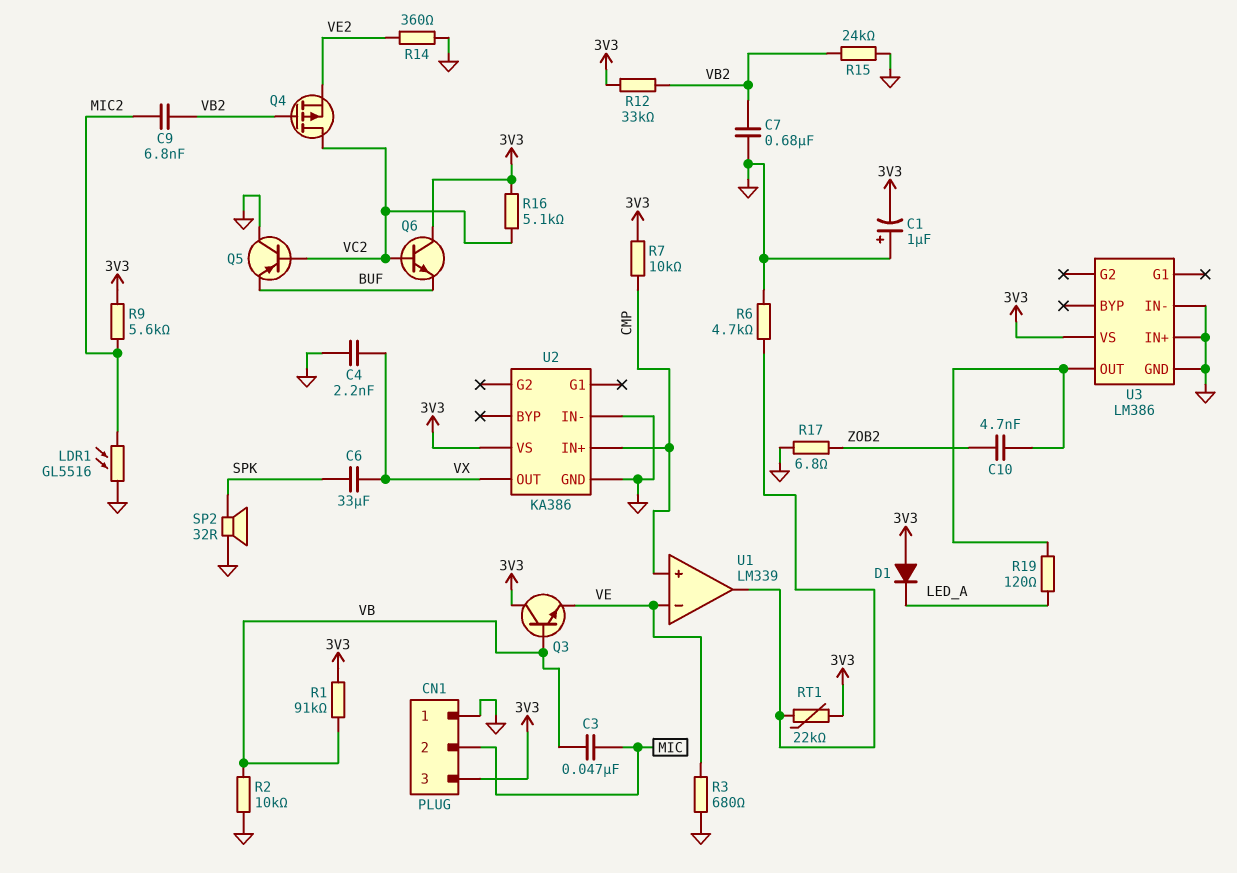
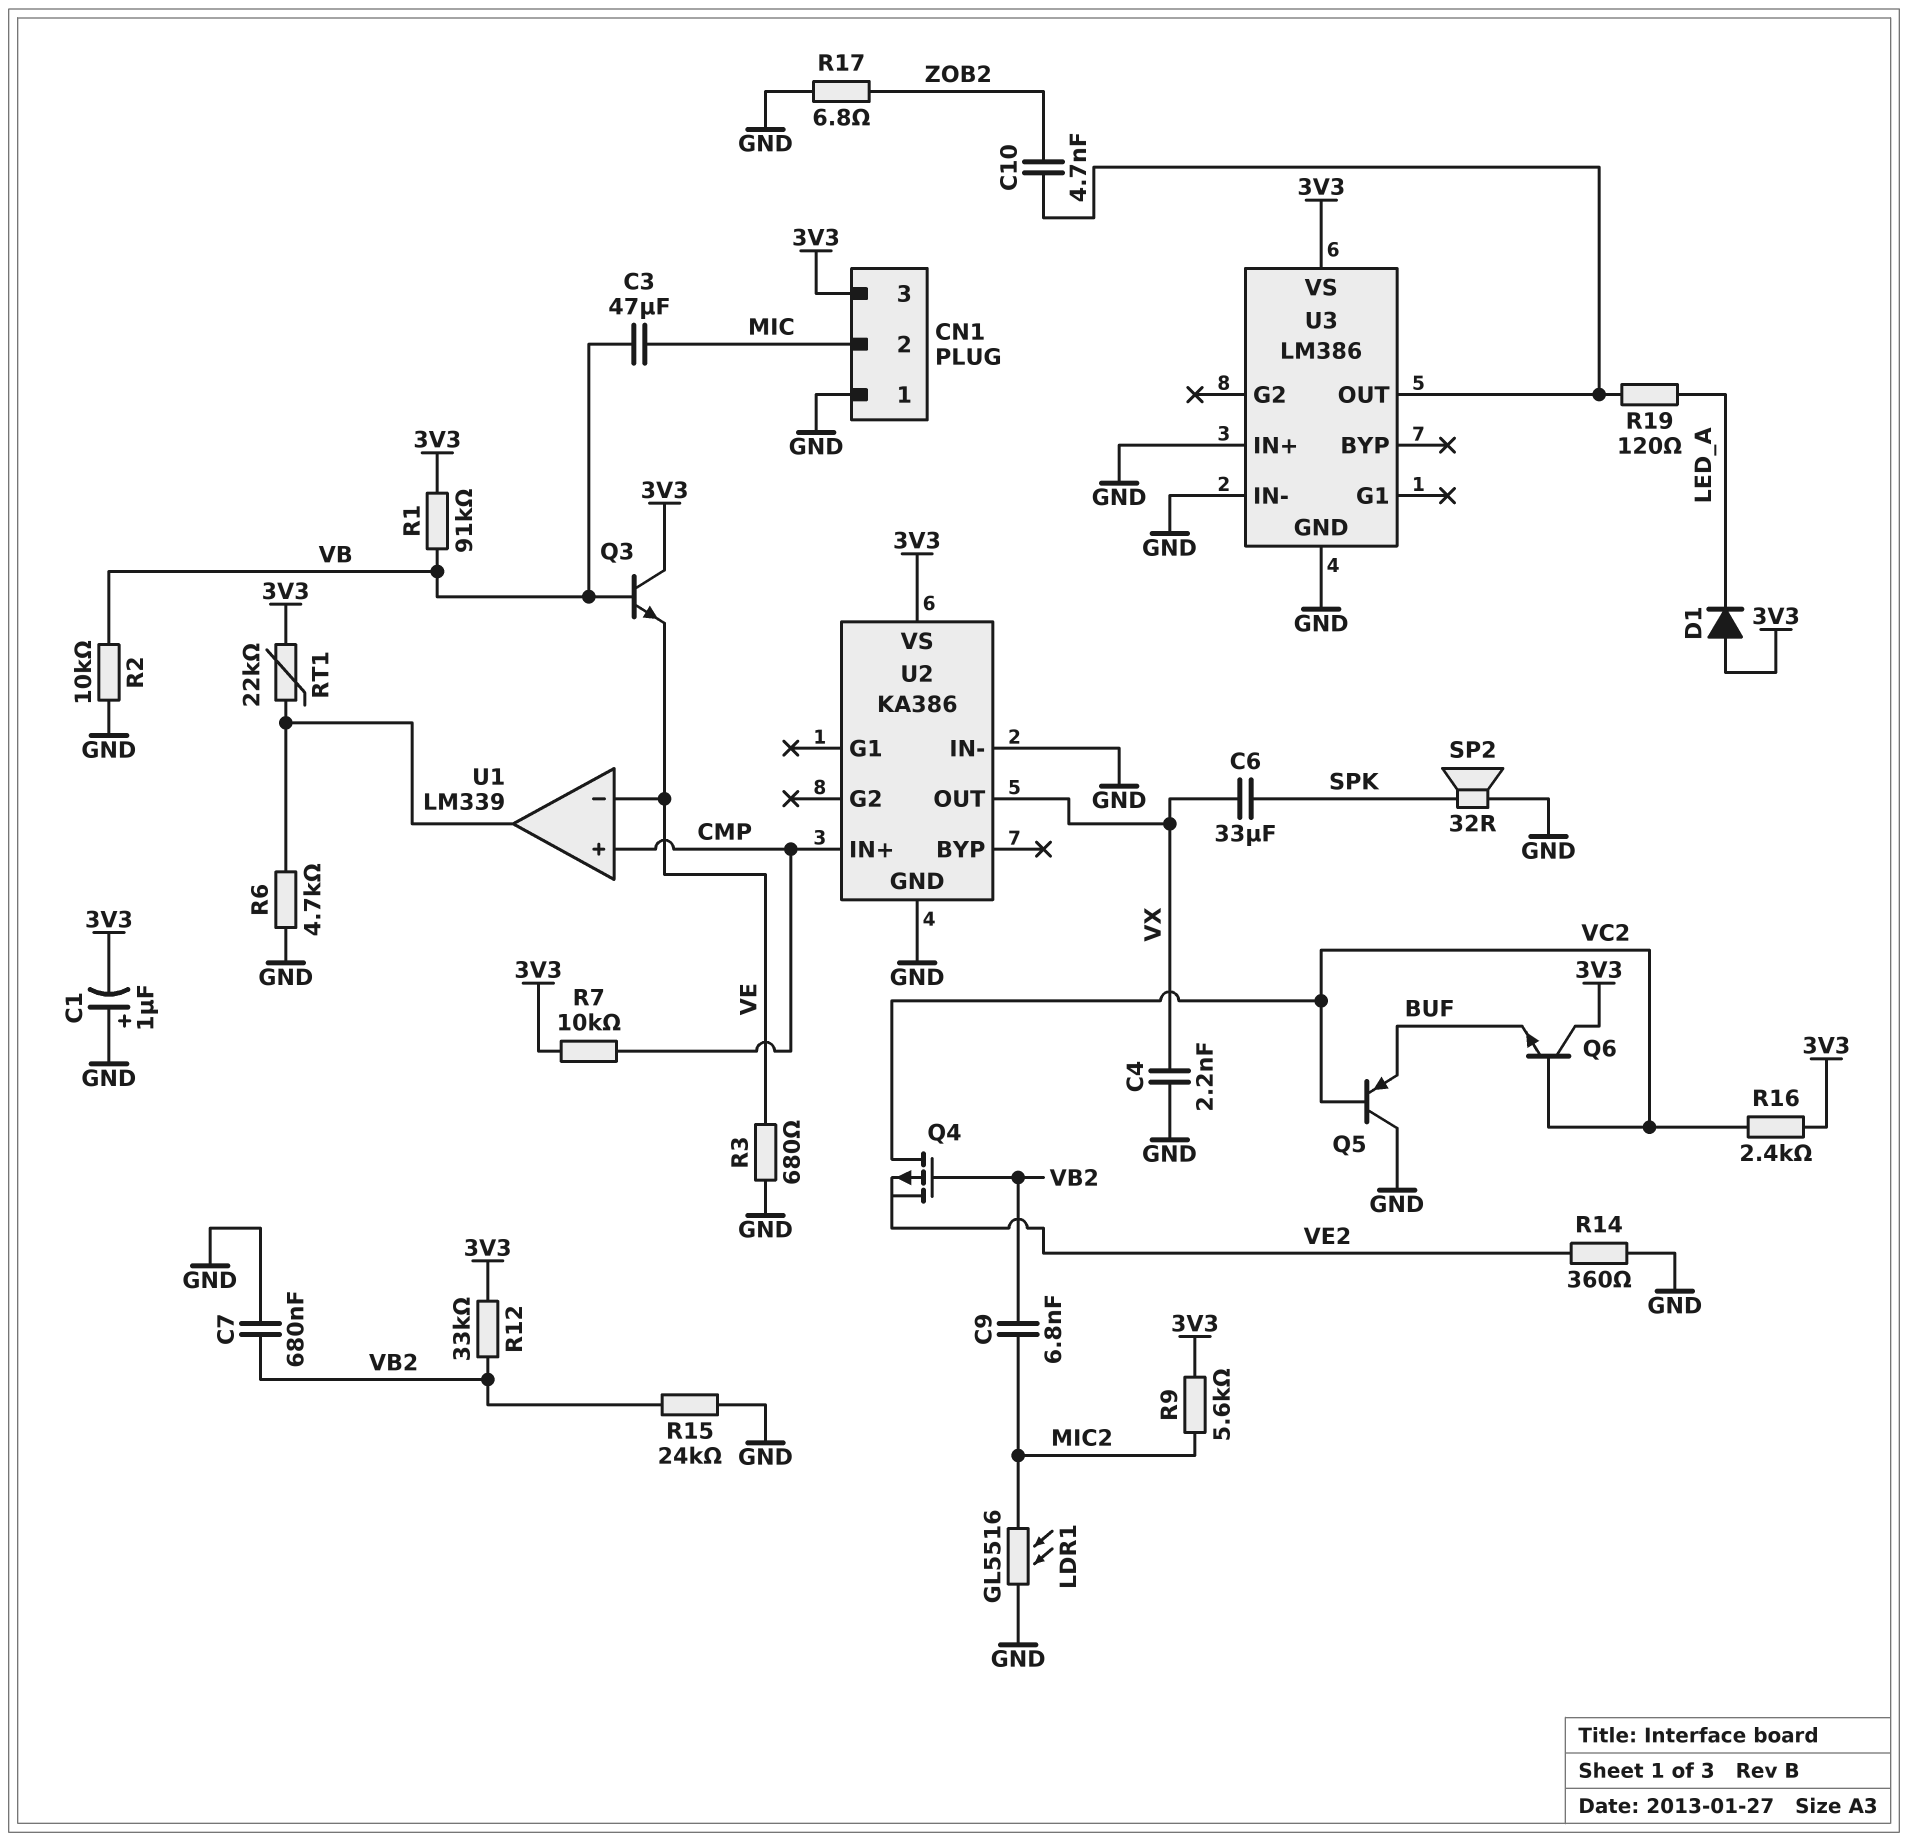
C3: 47nF (MIC, VB) -> 47uF (MIC, VB)
R16: 5.1k (3V3, VC2) -> 2.4k (3V3, VC2)

